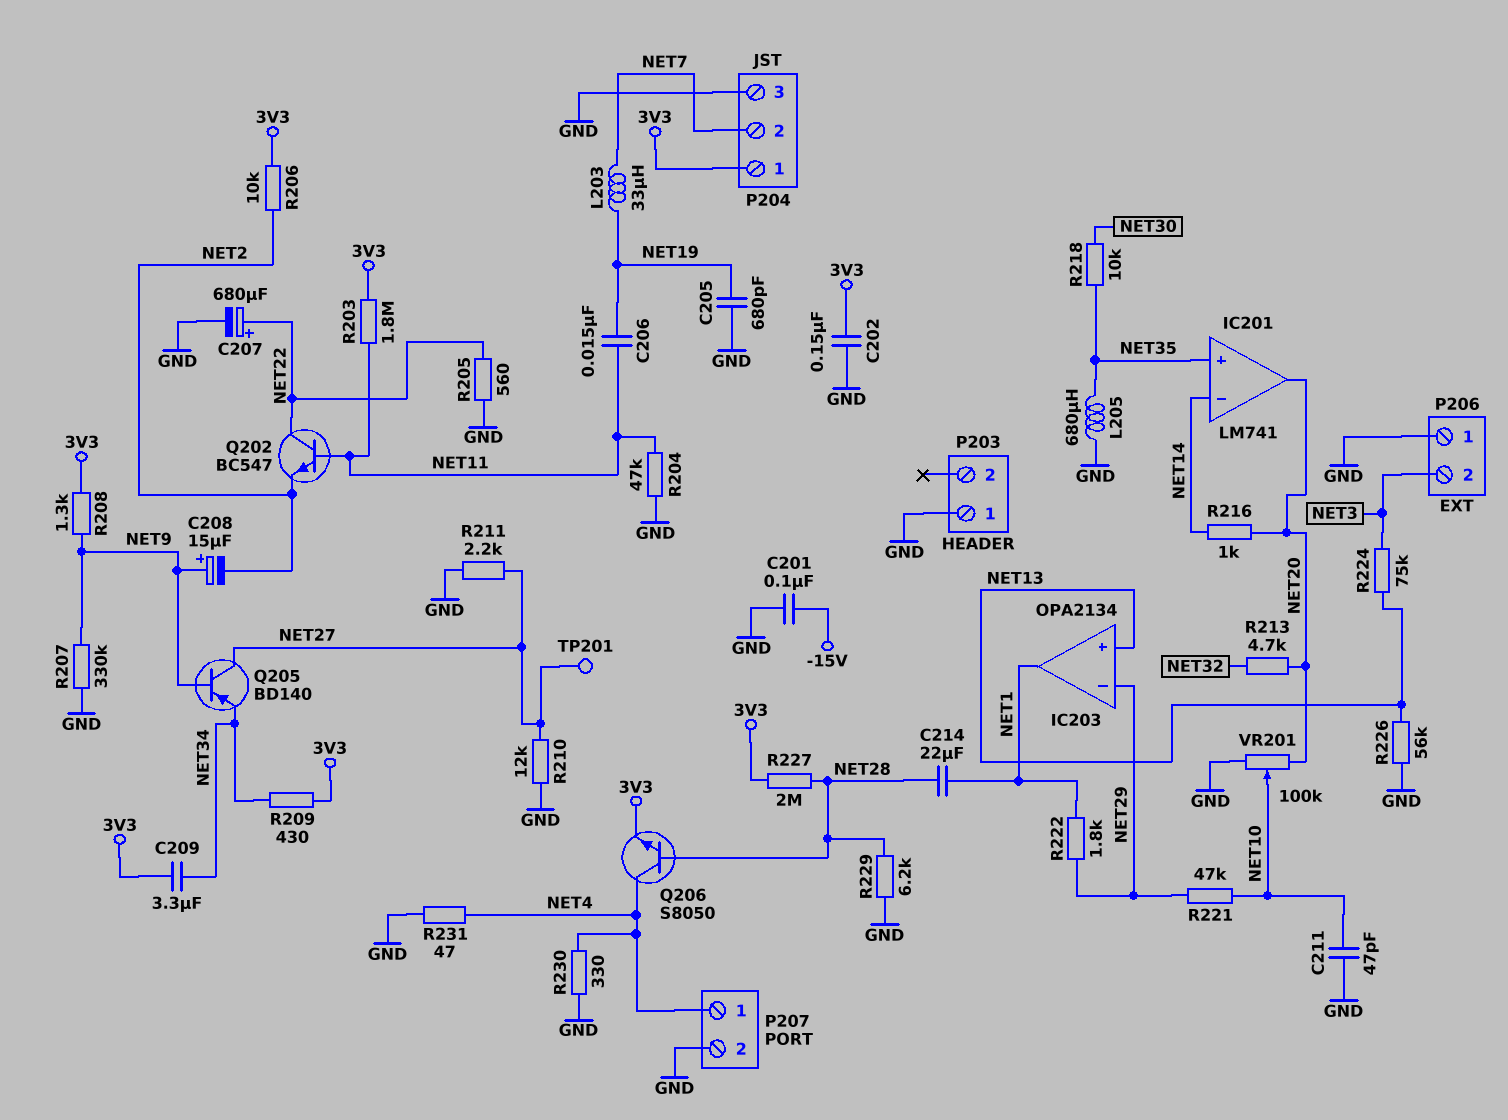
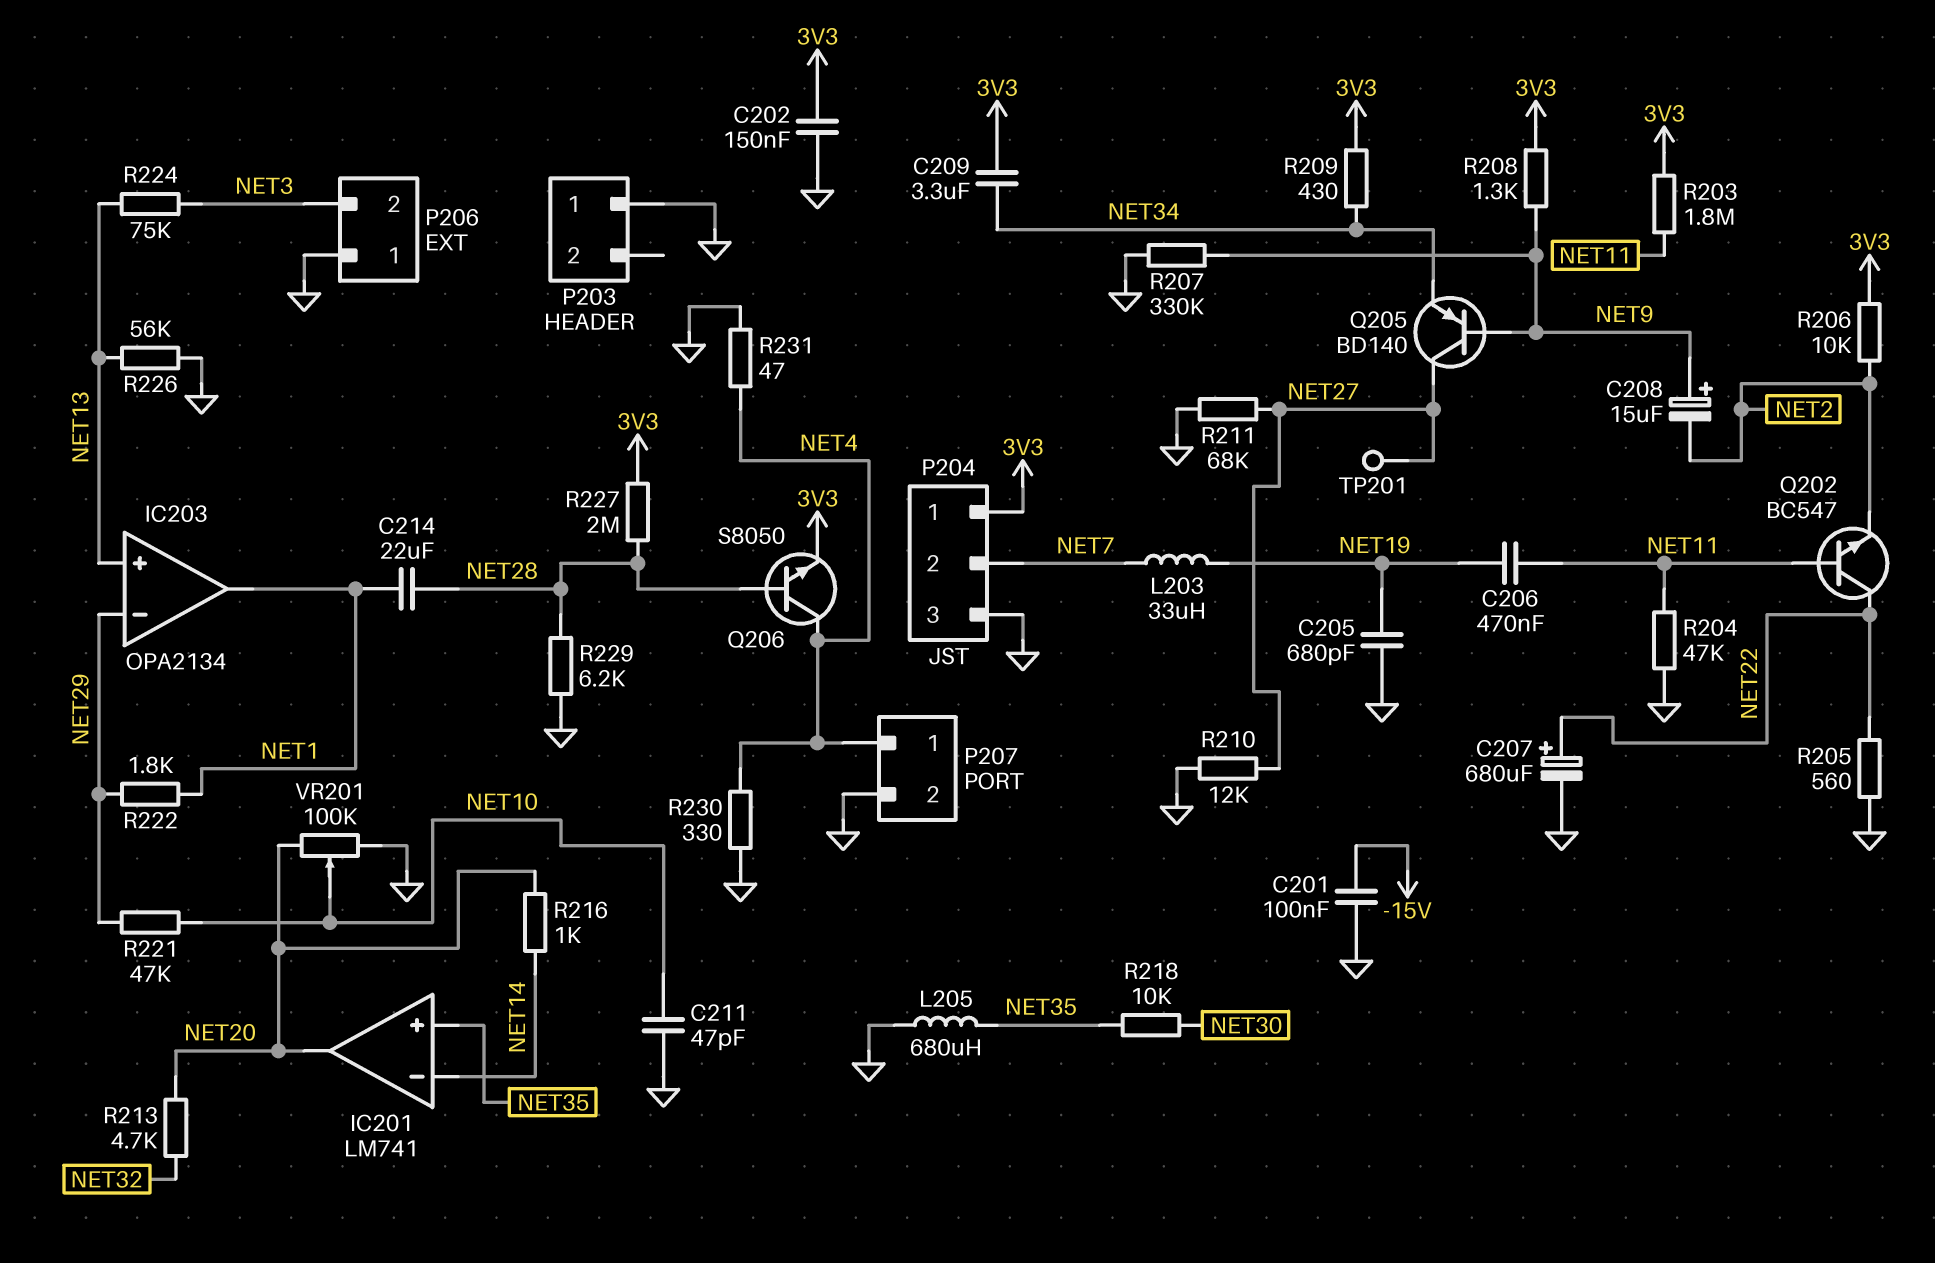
C206: 15nF (NET11, NET19) -> 470nF (NET11, NET19)
R211: 2.2k (GND, NET27) -> 68k (GND, NET27)

